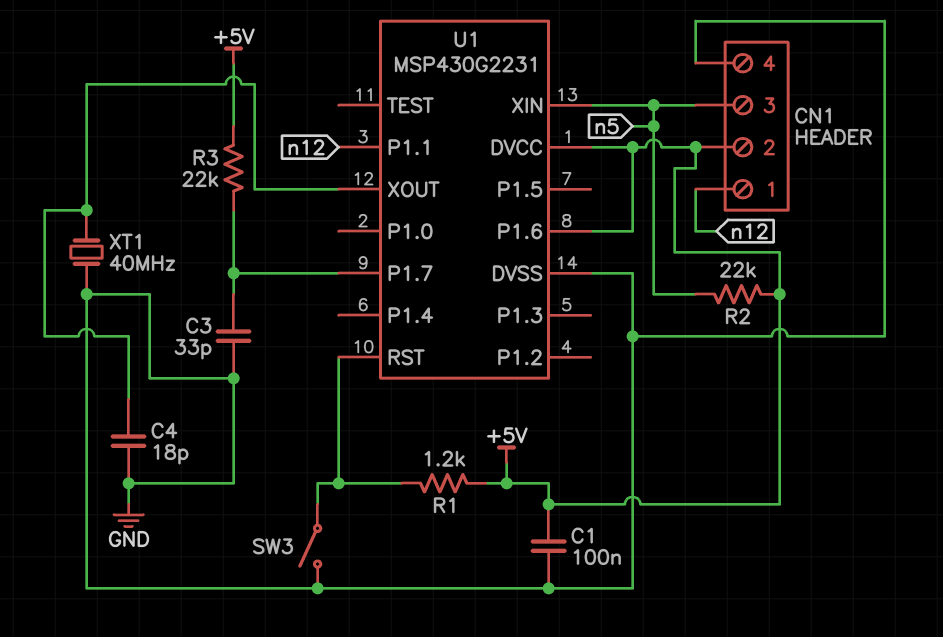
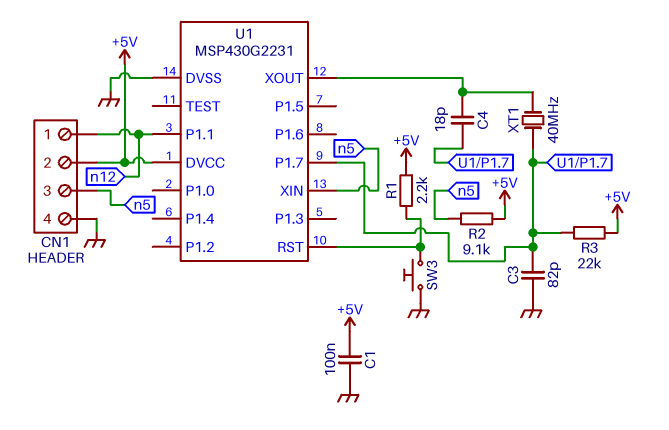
C3: 33pF (GND, U1/P1.7) -> 82pF (GND, U1/P1.7)
C4: 18pF (GND, U1/XOUT) -> 18pF (U1/P1.7, U1/XOUT)
R1: 1.2k (+5V, U1/RST) -> 2.2k (+5V, U1/RST)
R2: 22k (+5V, n5) -> 9.1k (+5V, n5)
SW3: switch (GND, U1/RST) -> button (GND, U1/RST)
U1 pin P1.6: +5V -> none
XT1: 40MHz (GND, U1/XOUT) -> 40MHz (U1/P1.7, U1/XOUT)

